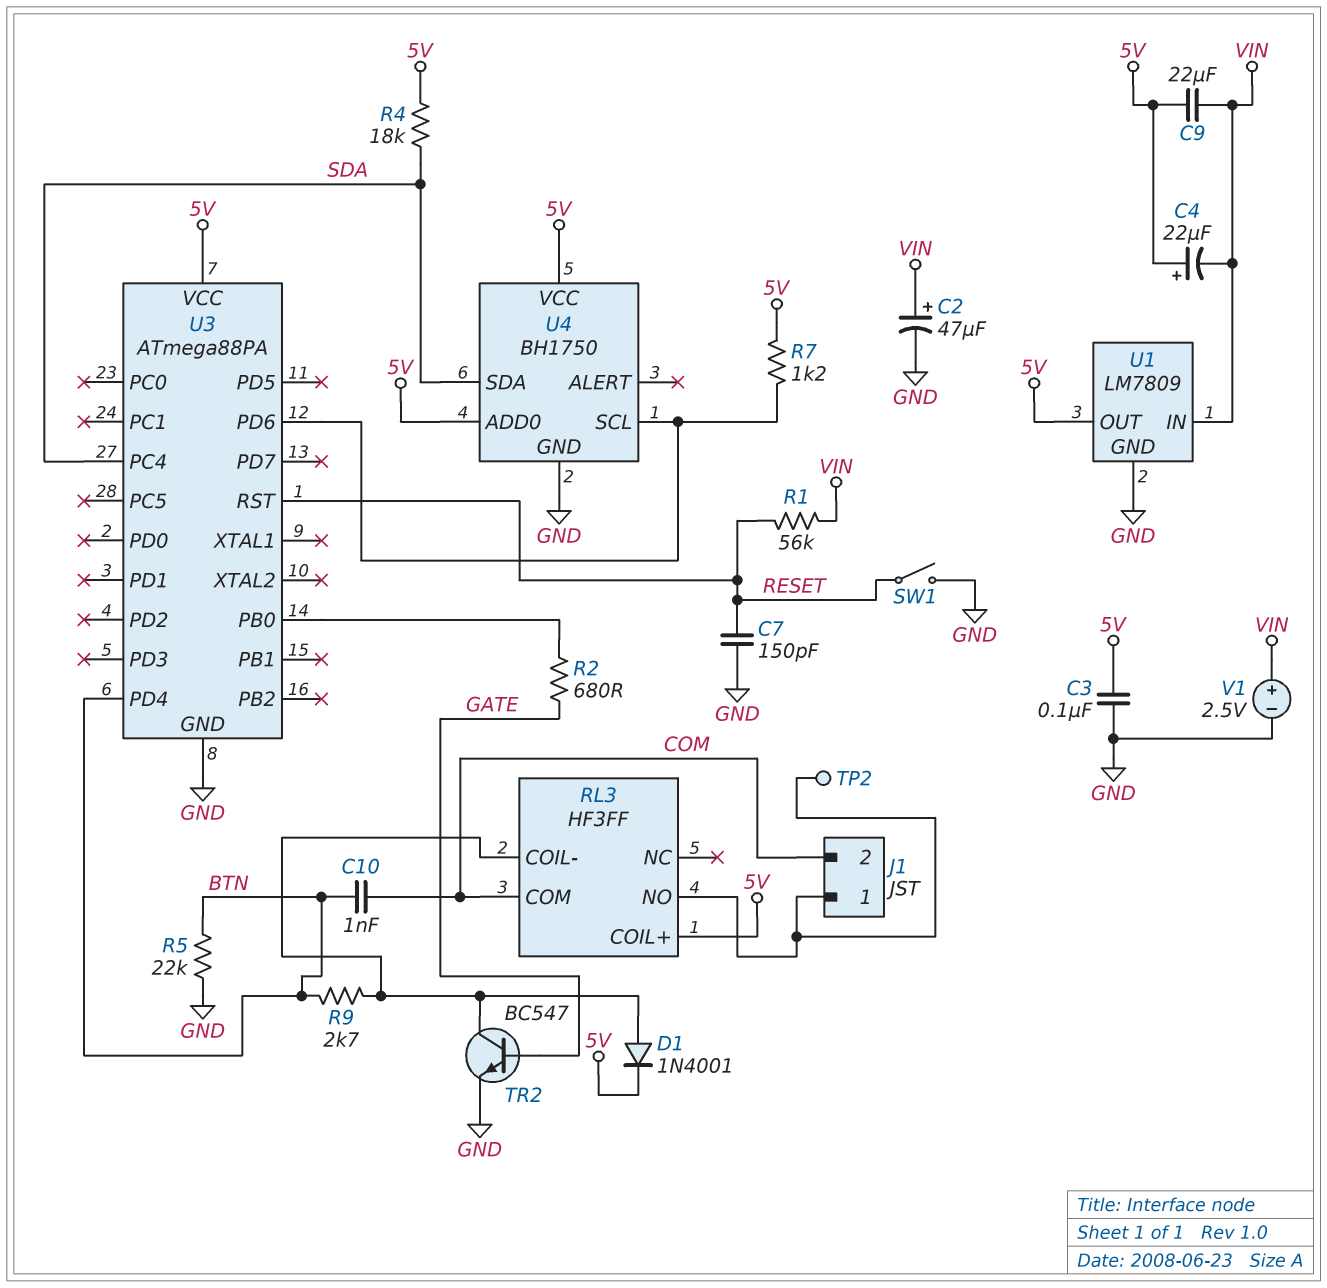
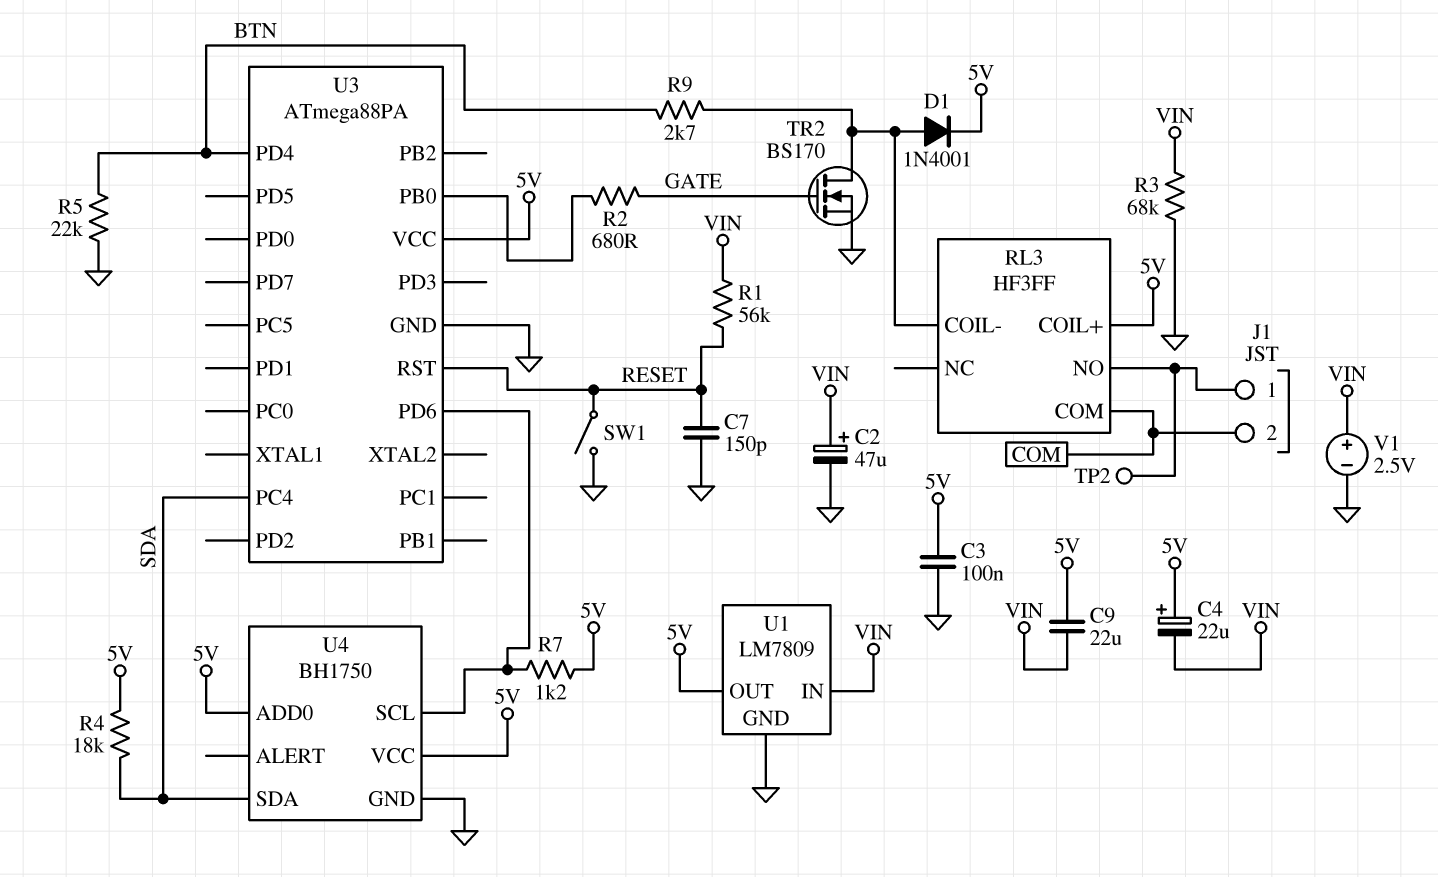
C10: 1nF (BTN, COM) -> none
R3: none -> 68k (GND, VIN)
TR2: NPN BC547 (B GATE, C RL3/COIL-, E GND) -> NMOS BS170 (G GATE, D RL3/COIL-, S GND)

